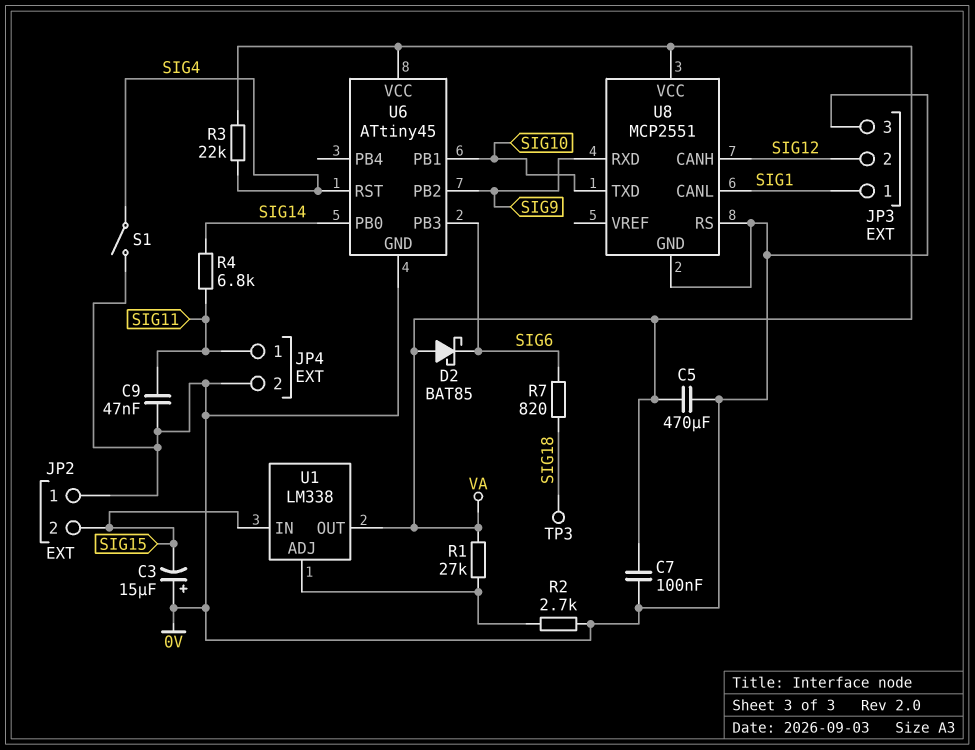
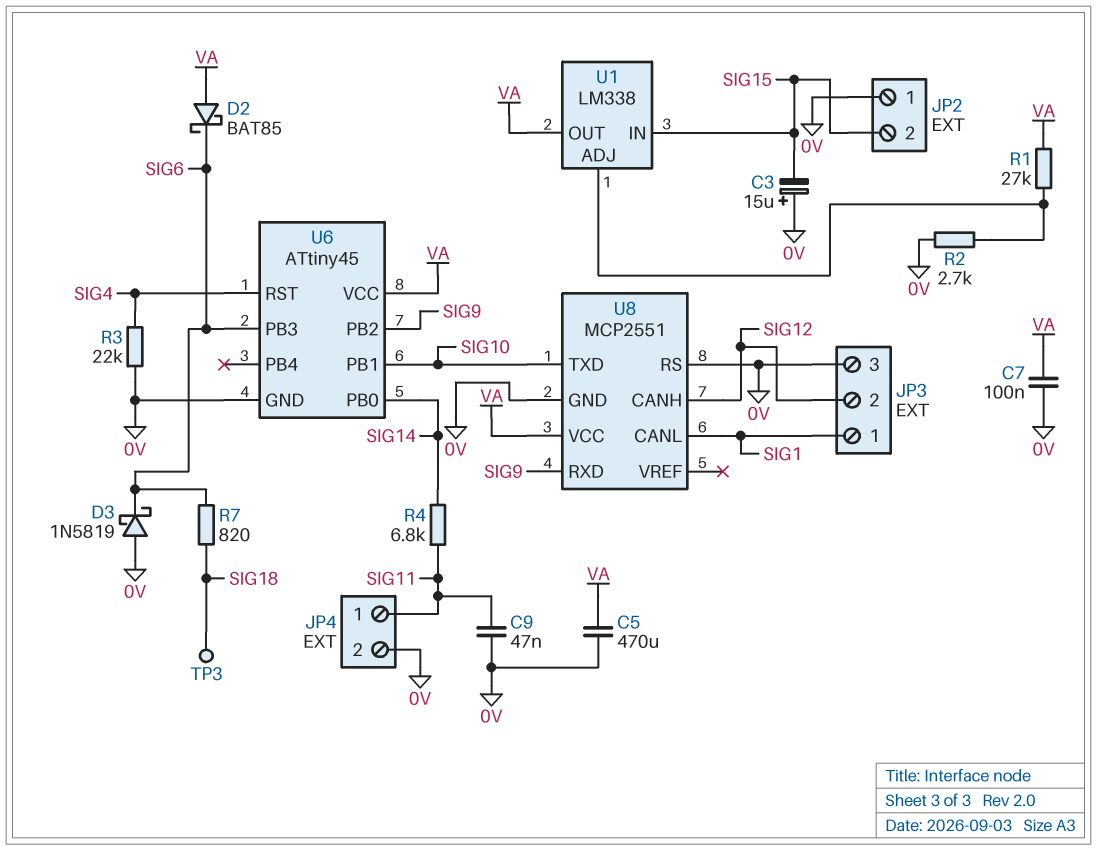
D3: none -> schottky 1N5819 (A 0V, K SIG6)
R3: 22k (SIG4, VA) -> 22k (0V, SIG4)
S1: switch (0V, SIG4) -> none

